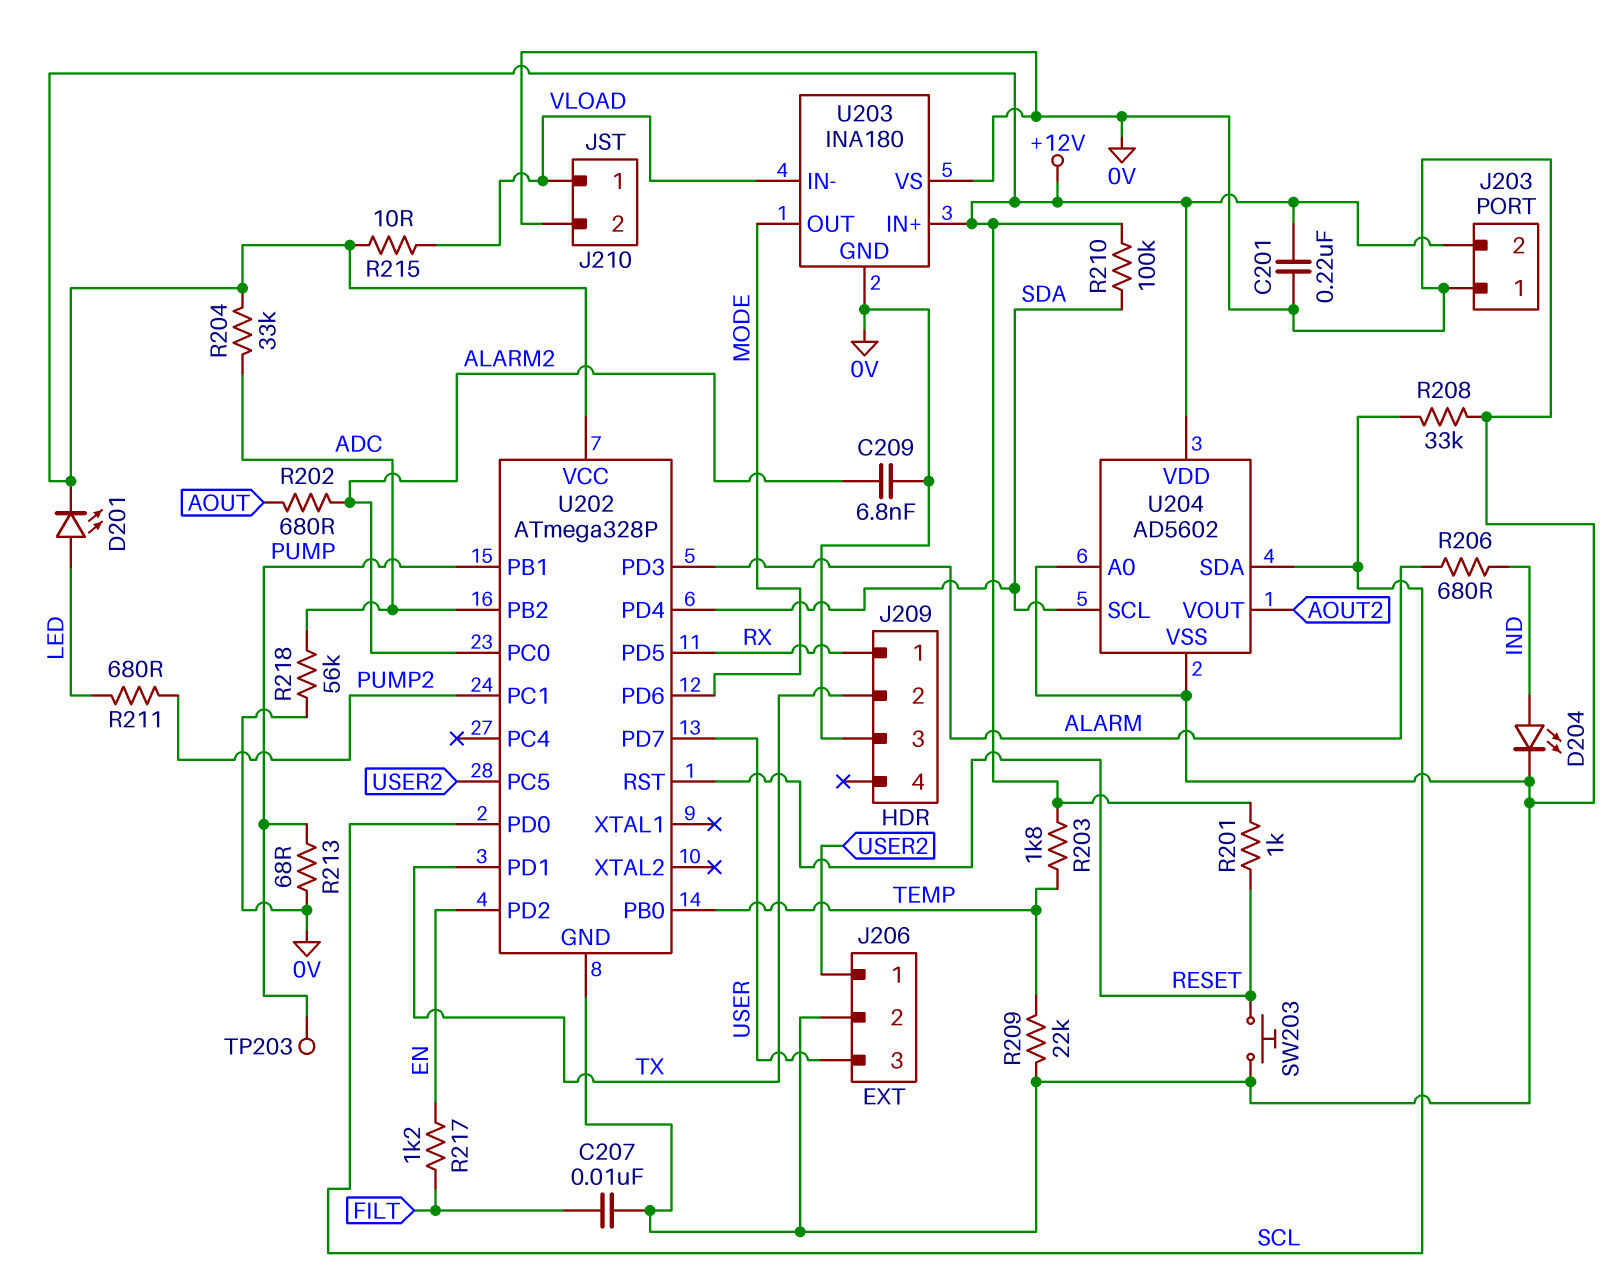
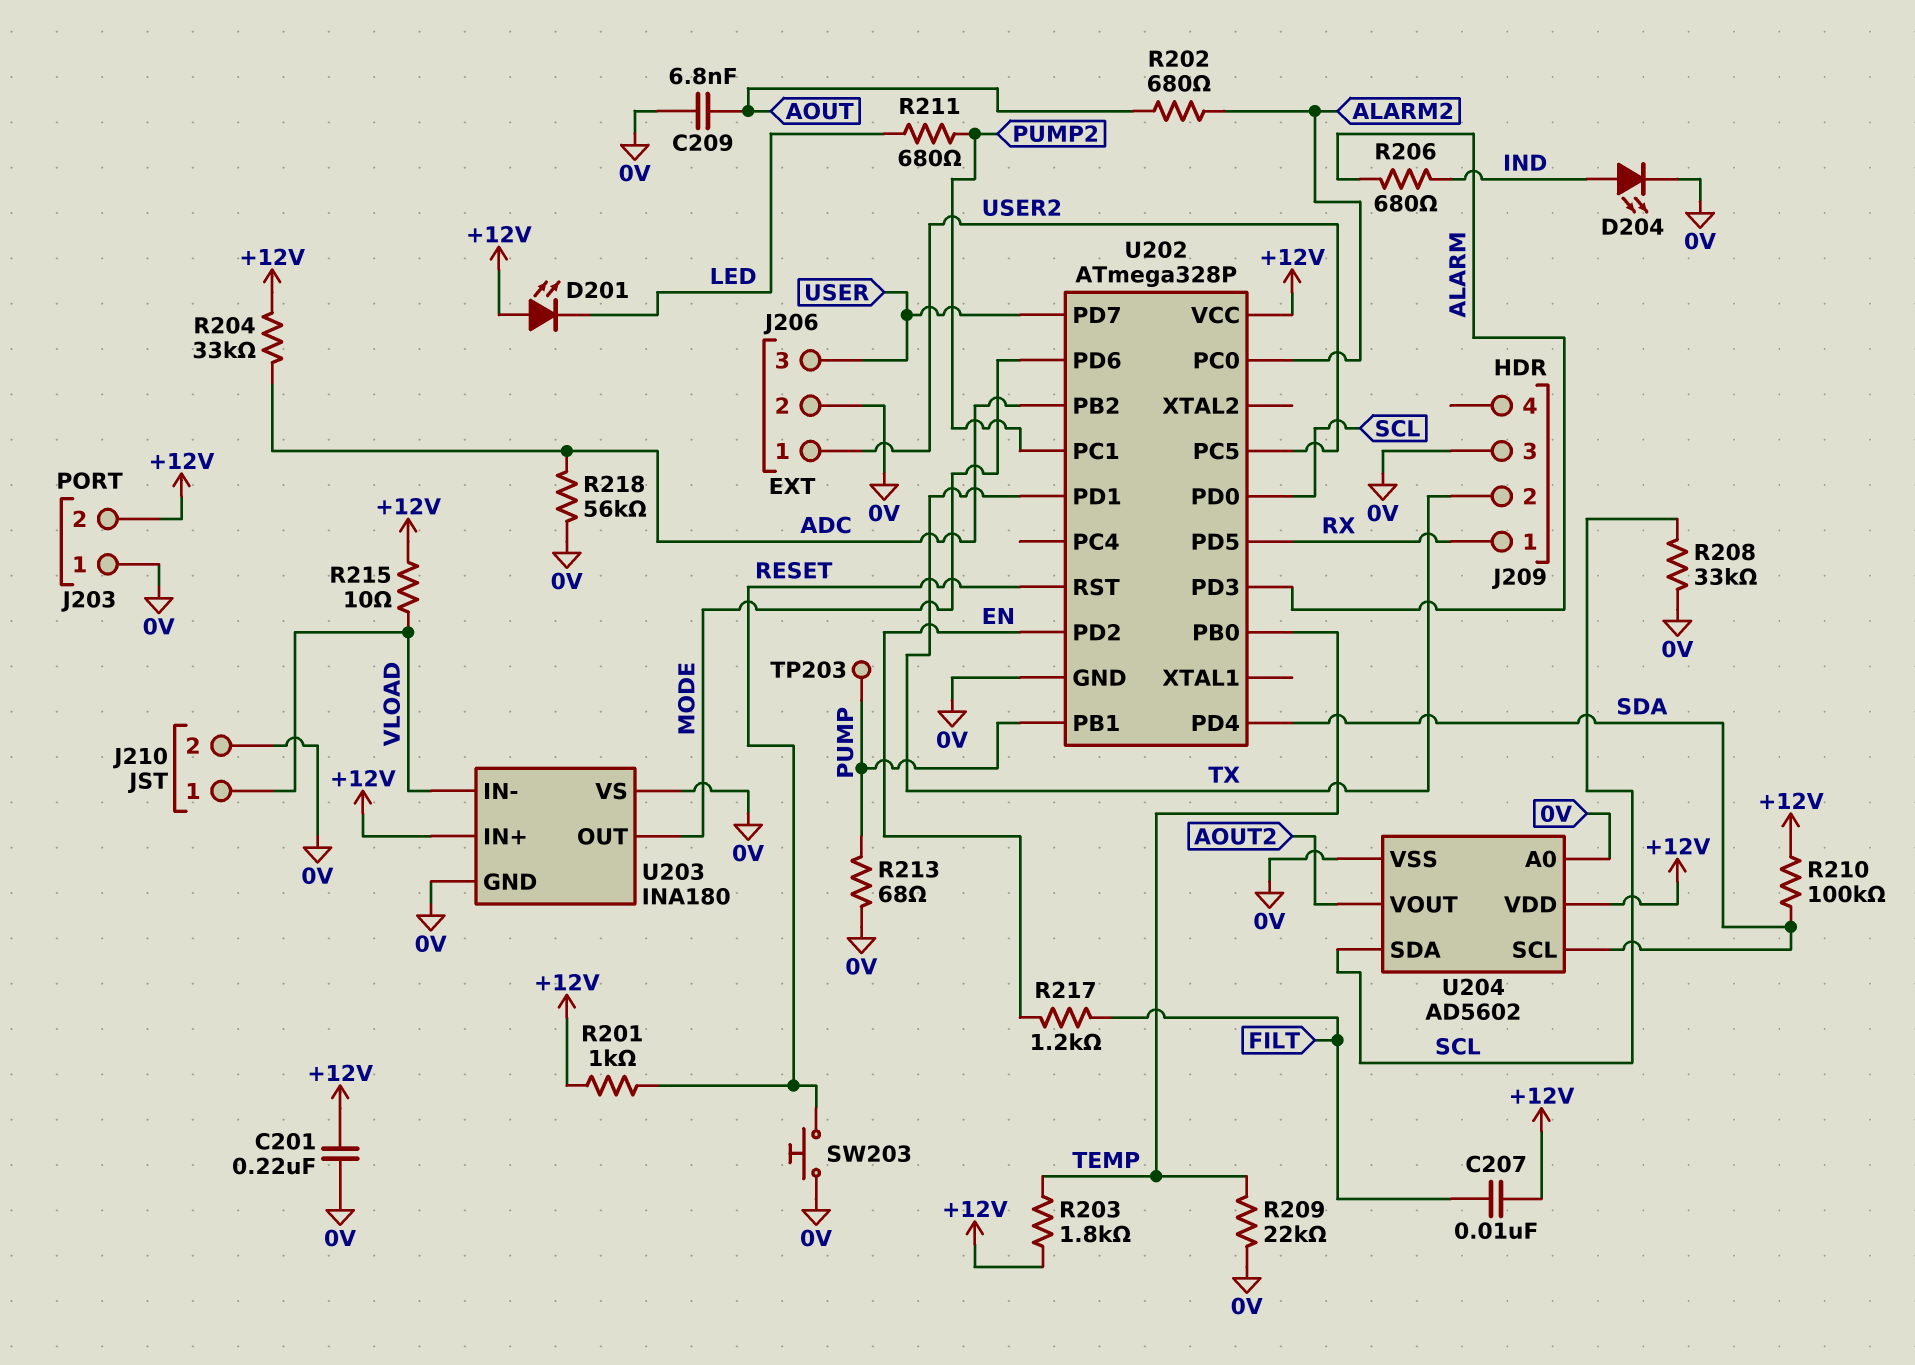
C207: 10nF (0V, FILT) -> 10nF (+12V, FILT)
C209: 6.8nF (0V, ALARM2) -> 6.8nF (0V, AOUT)
D201: LED (A LED, K +12V) -> LED (A +12V, K LED)

